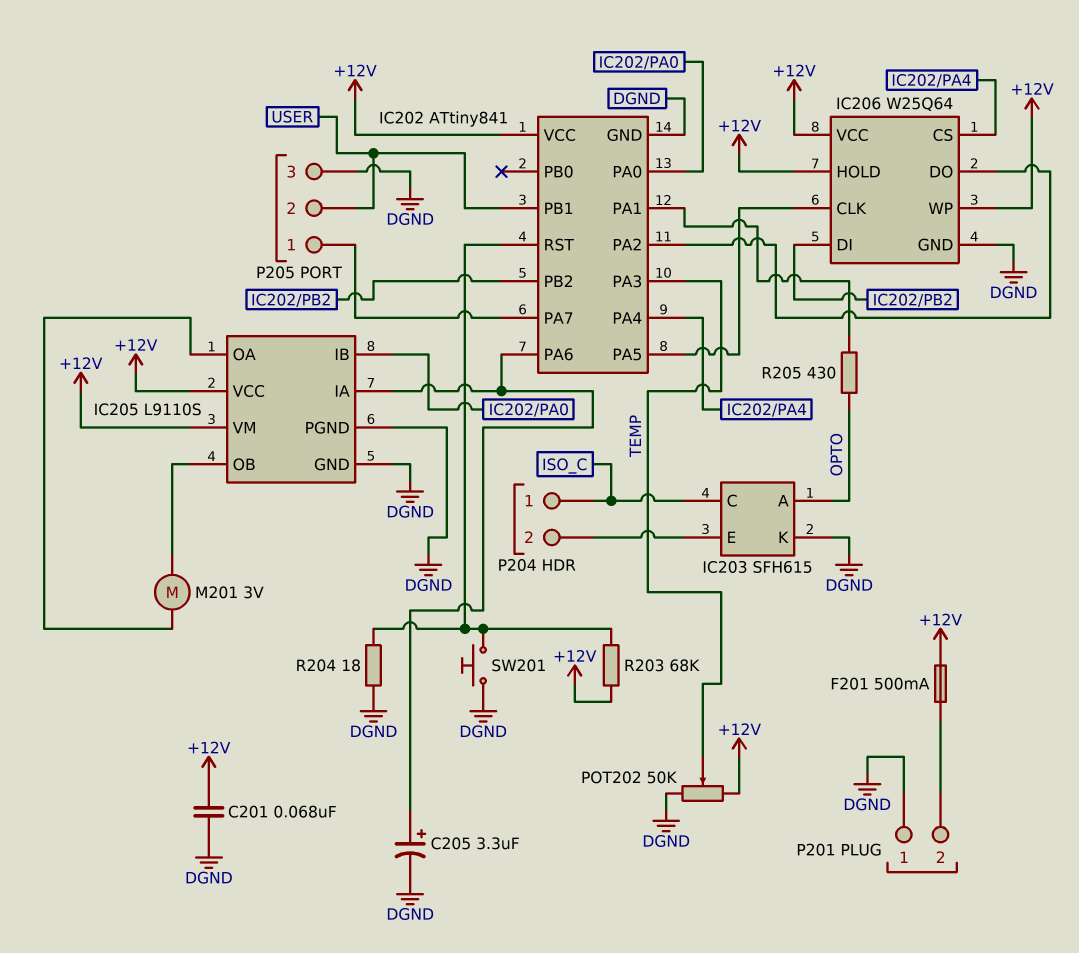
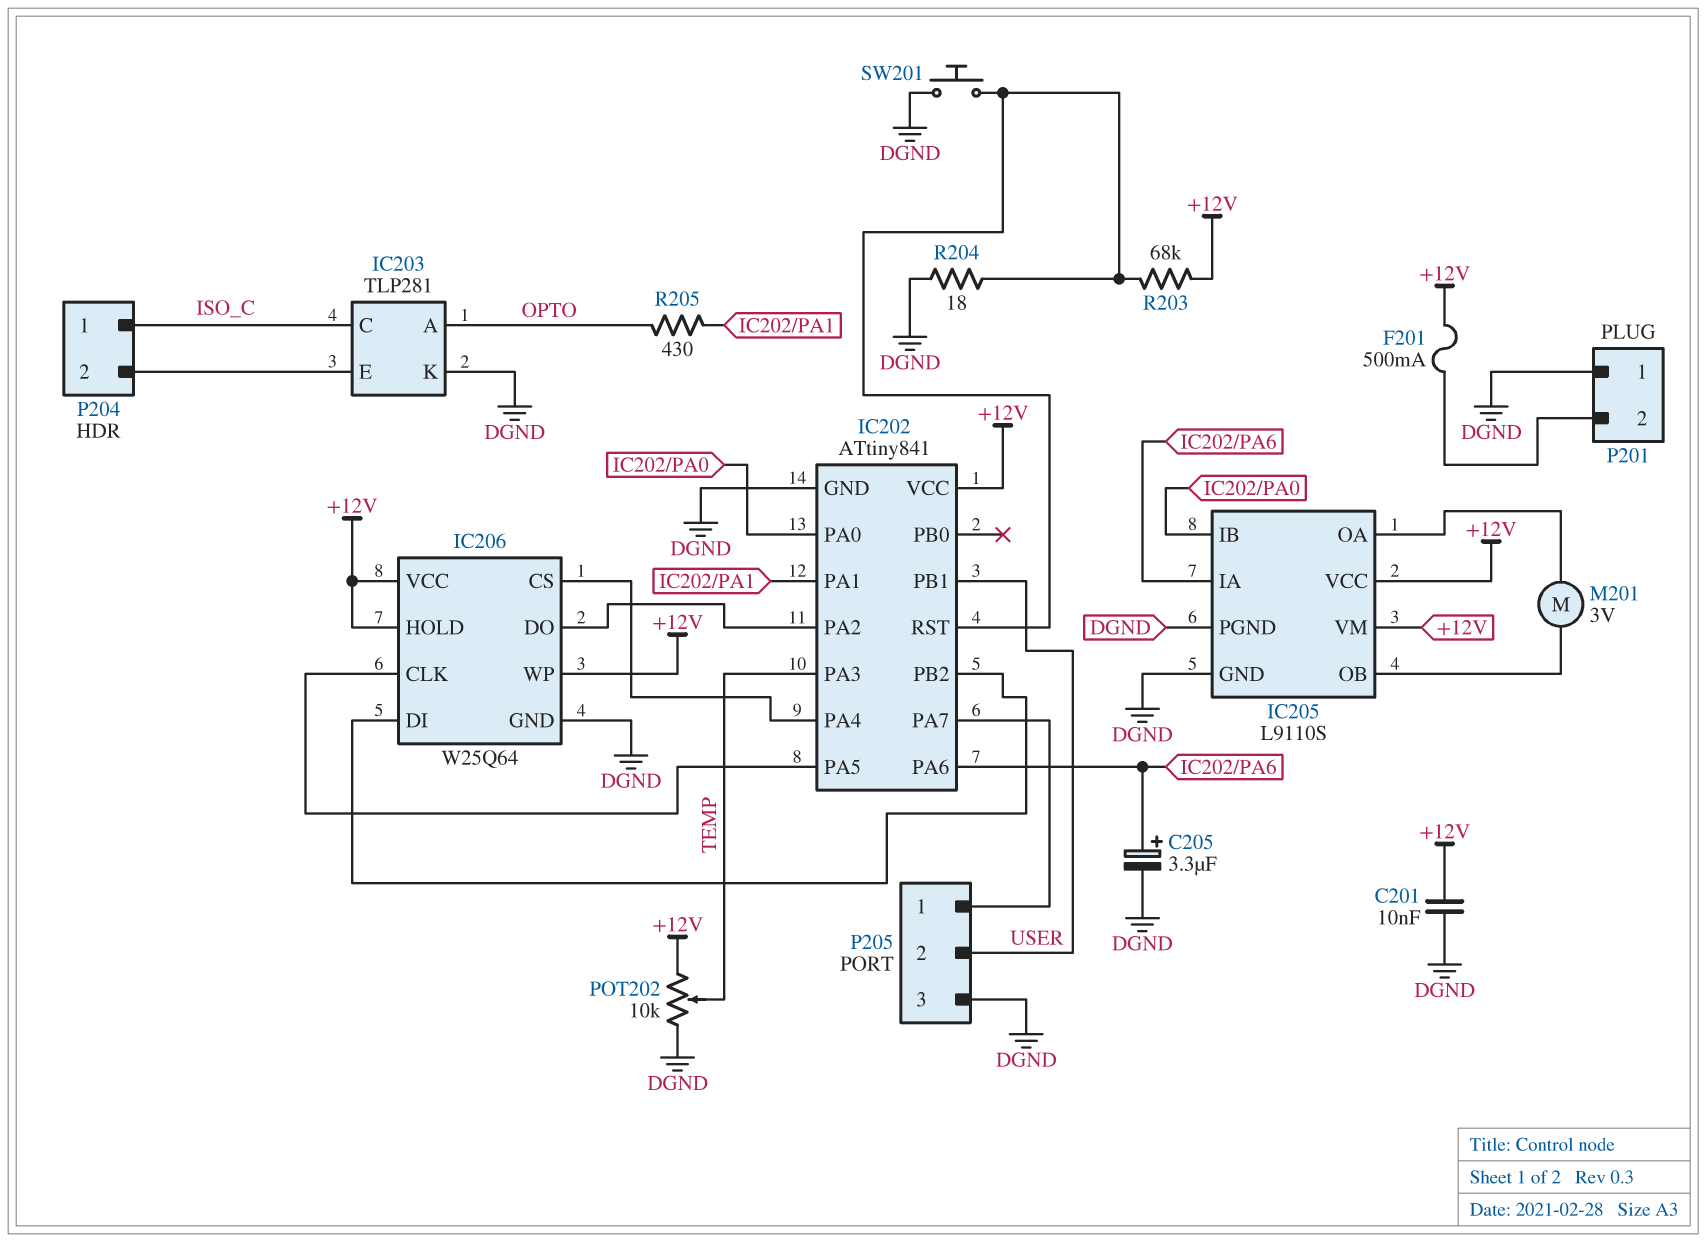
C201: 68nF (+12V, DGND) -> 10nF (+12V, DGND)
IC203: SFH615 -> TLP281
POT202: 50k (+12V, DGND, wiper TEMP) -> 10k (+12V, DGND, wiper TEMP)

